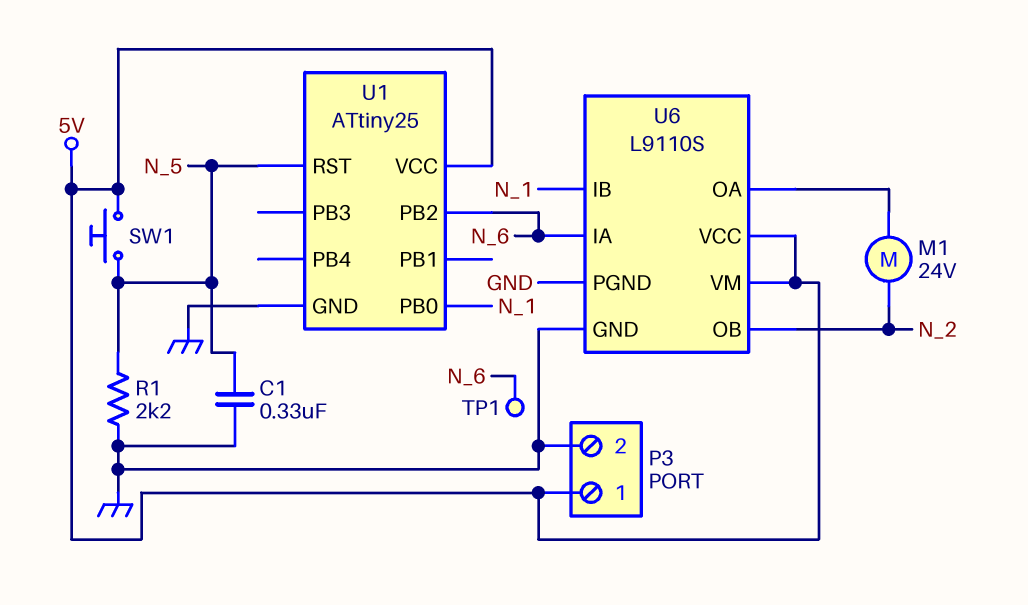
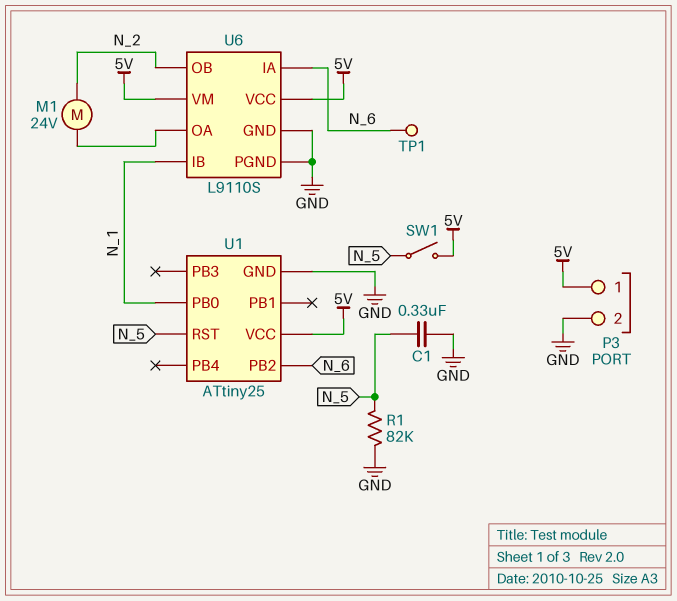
R1: 2.2k (GND, N_5) -> 82k (GND, N_5)
SW1: button (5V, N_5) -> switch (5V, N_5)

